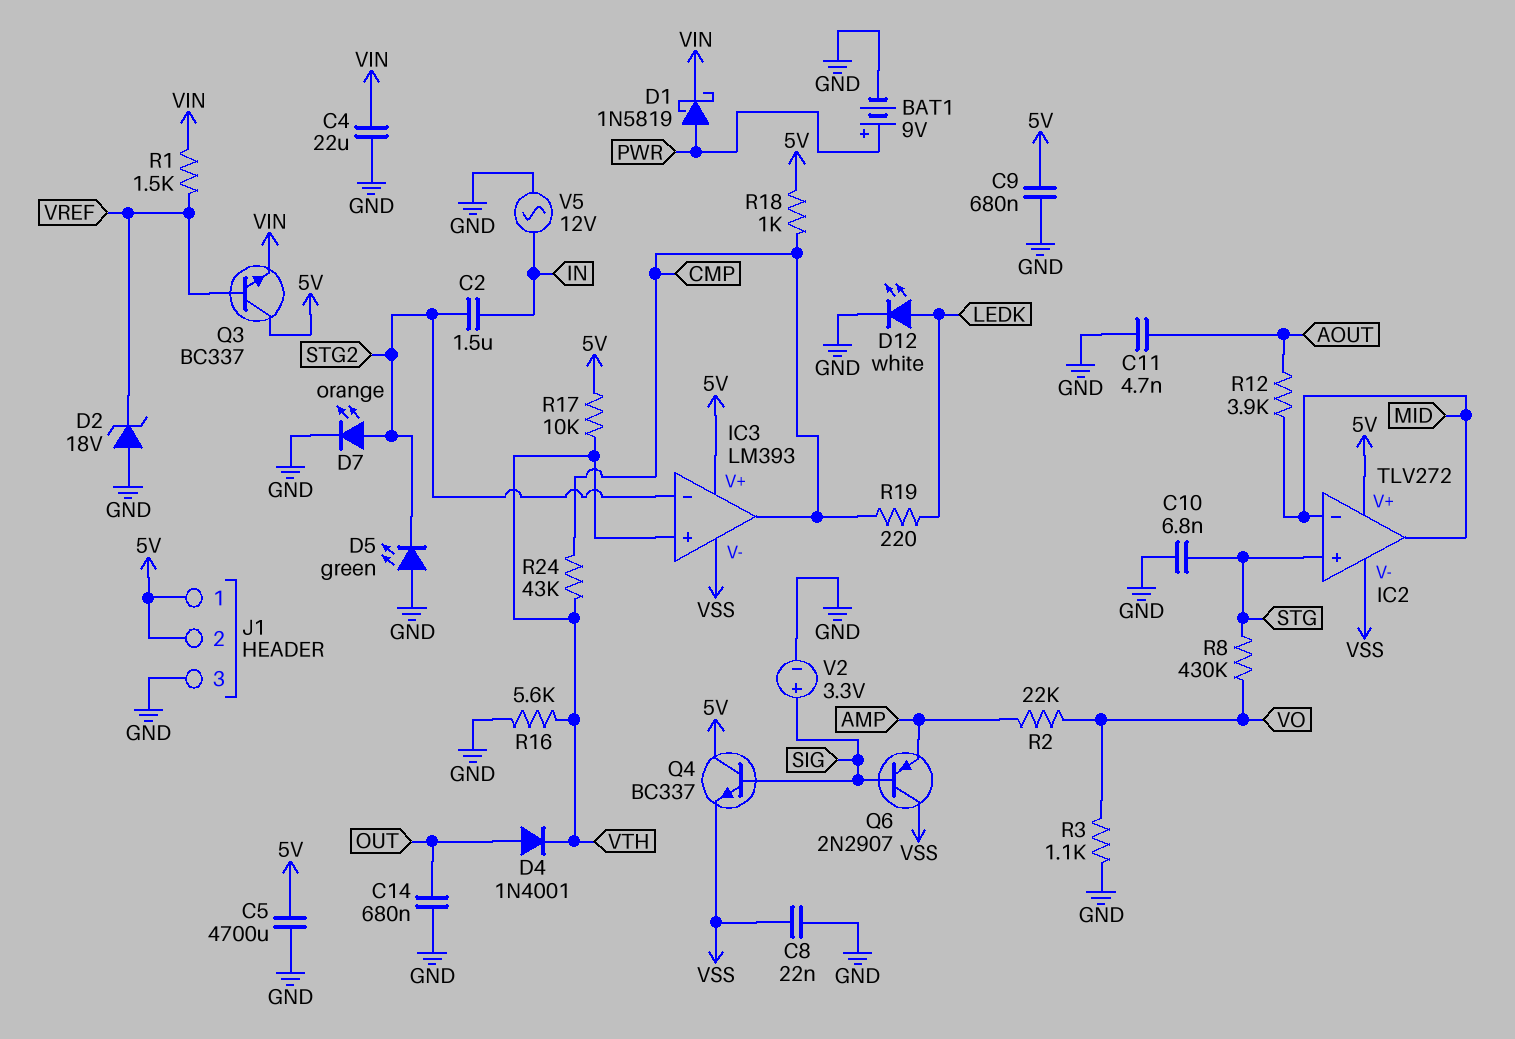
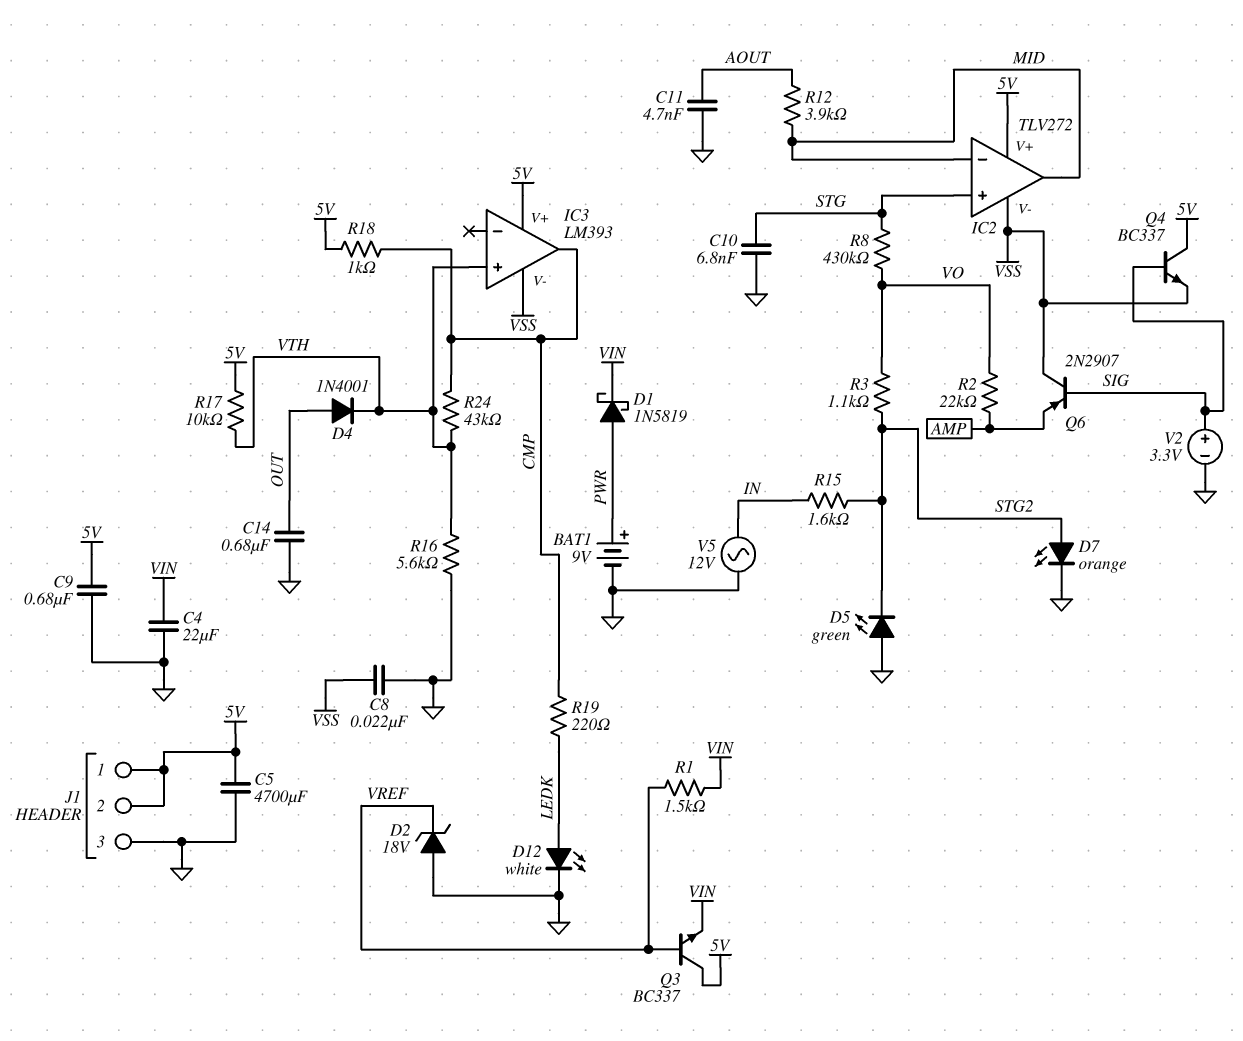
C2: 1.5uF (IN, STG2) -> none
IC3 pin in-: STG2 -> none
R3: 1.1k (GND, VO) -> 1.1k (STG2, VO)
R15: none -> 1.6k (IN, STG2)

